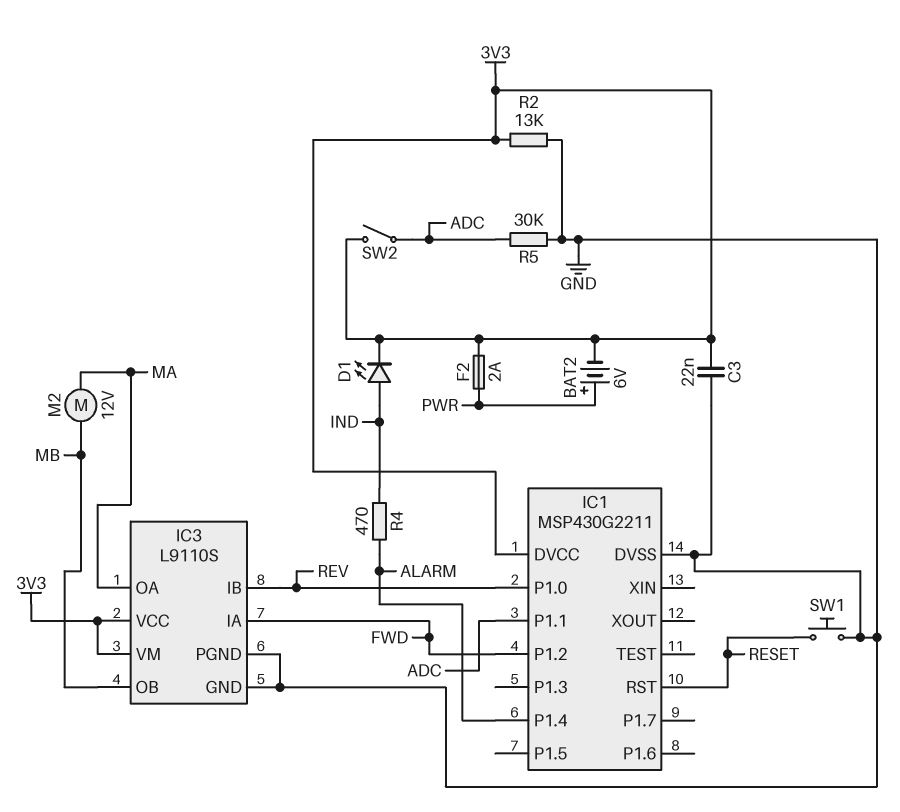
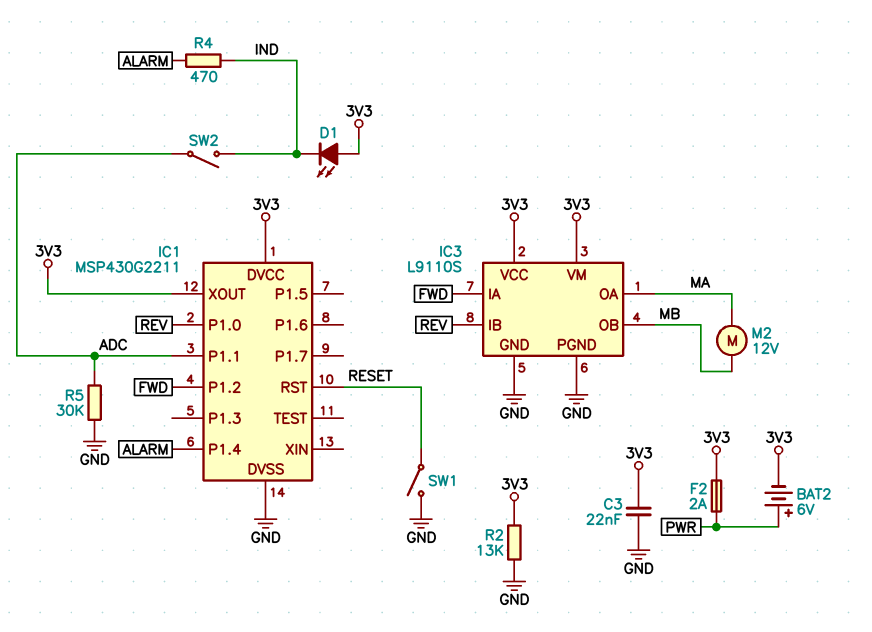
D1: LED (A IND, K 3V3) -> LED (A 3V3, K IND)
IC1 pin XOUT: none -> 3V3
SW1: button (GND, RESET) -> switch (GND, RESET)
SW2: switch (3V3, ADC) -> switch (ADC, IND)

